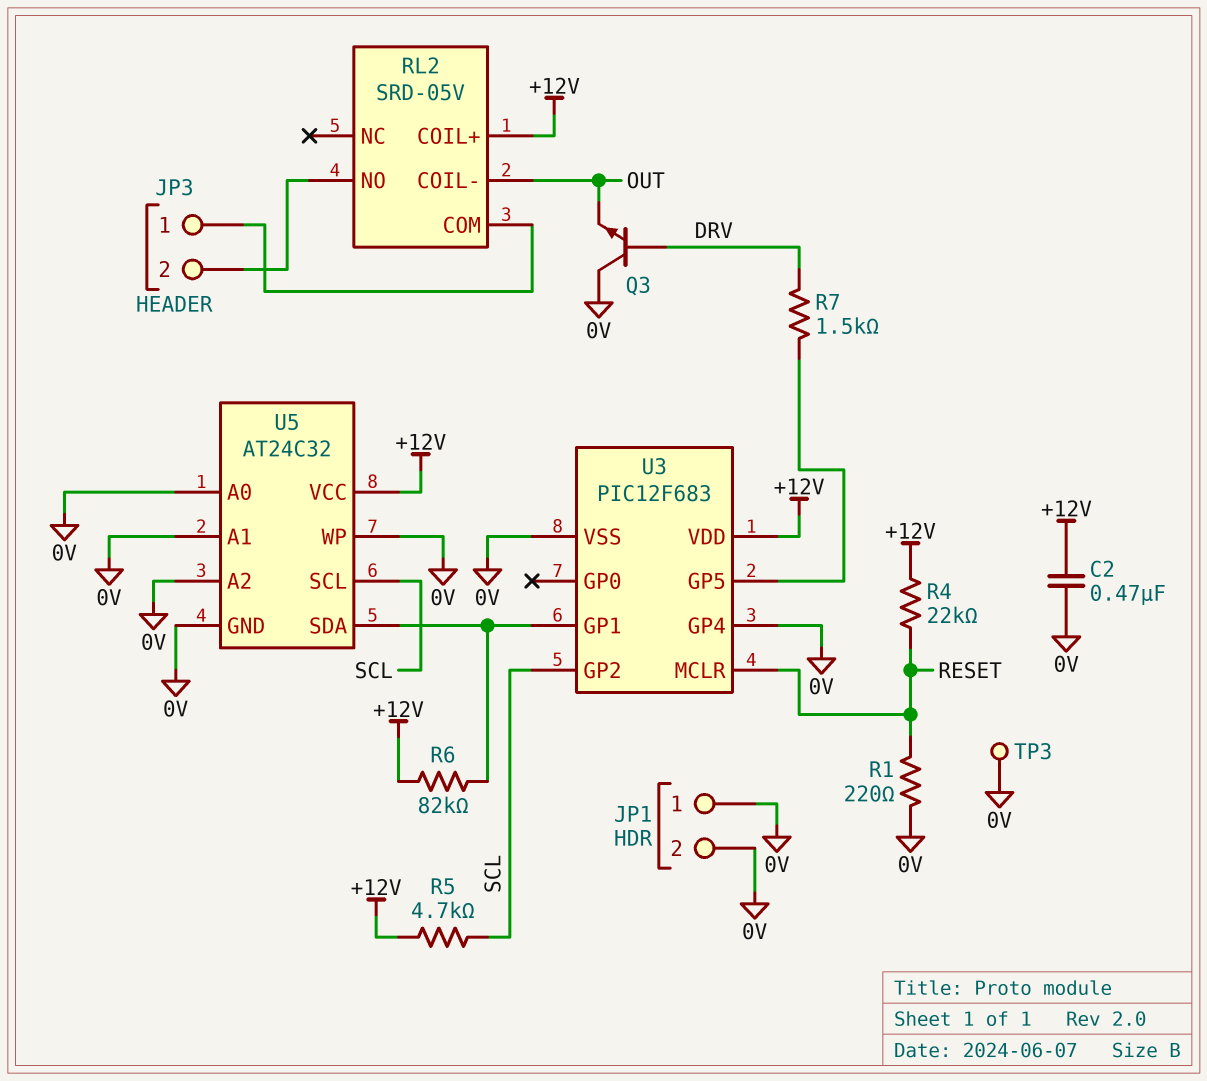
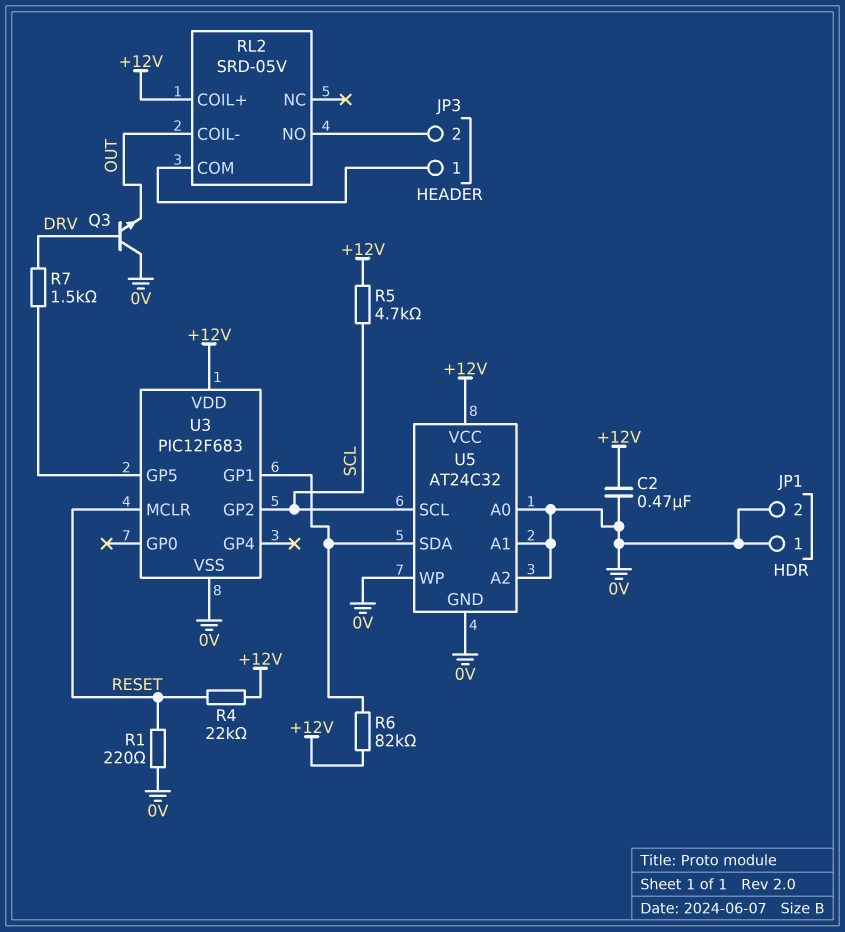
TP3: test point (0V) -> none
U3 pin GP4: 0V -> none

